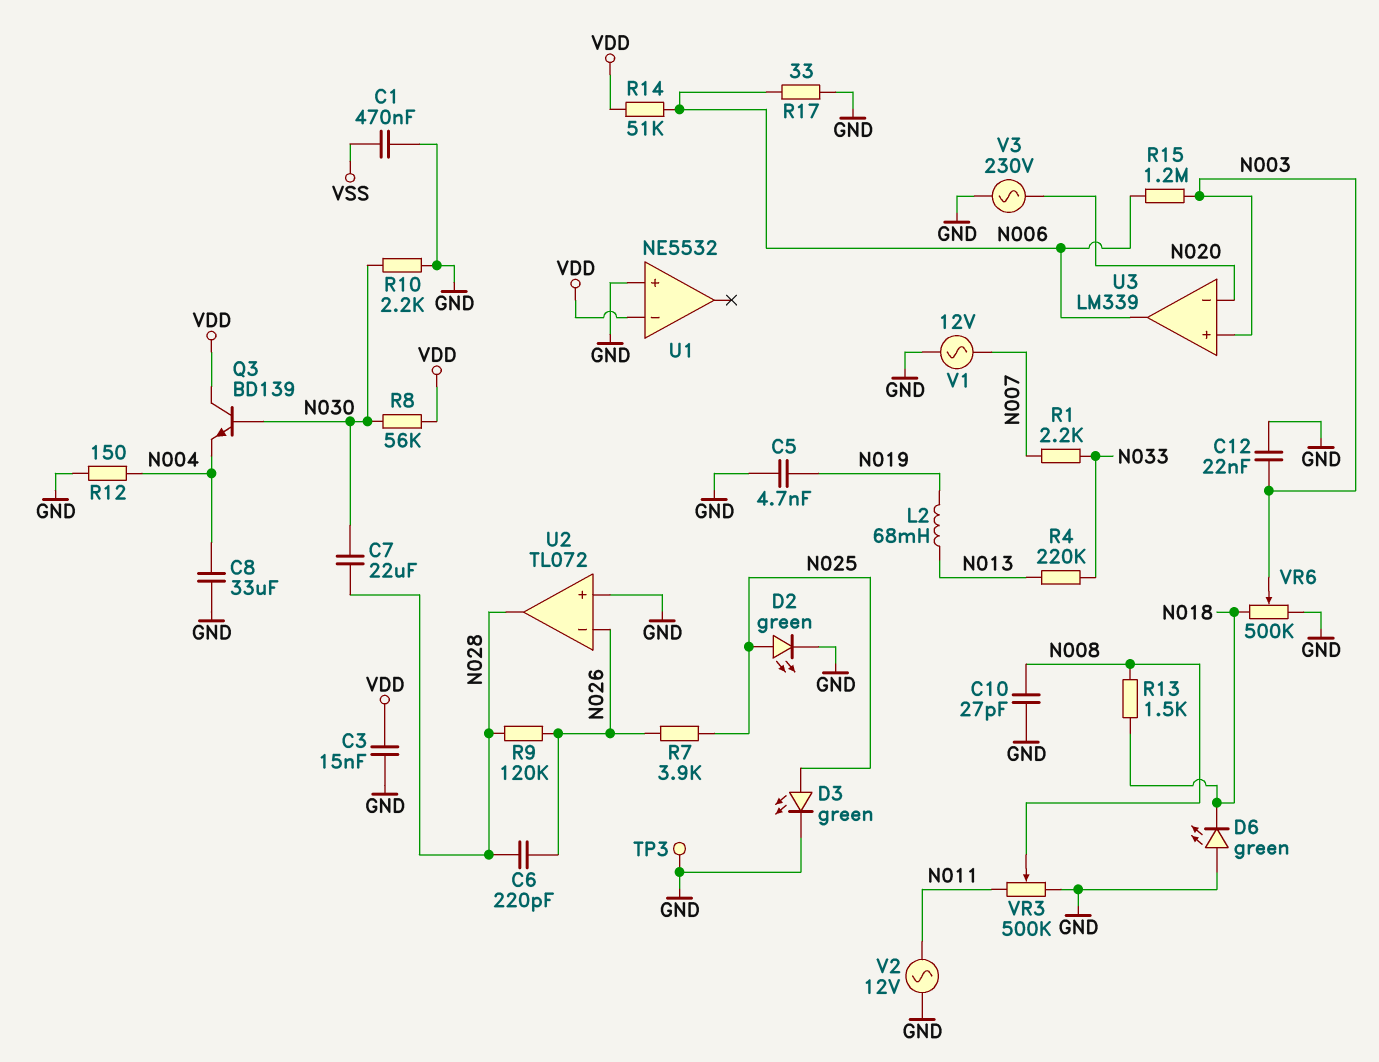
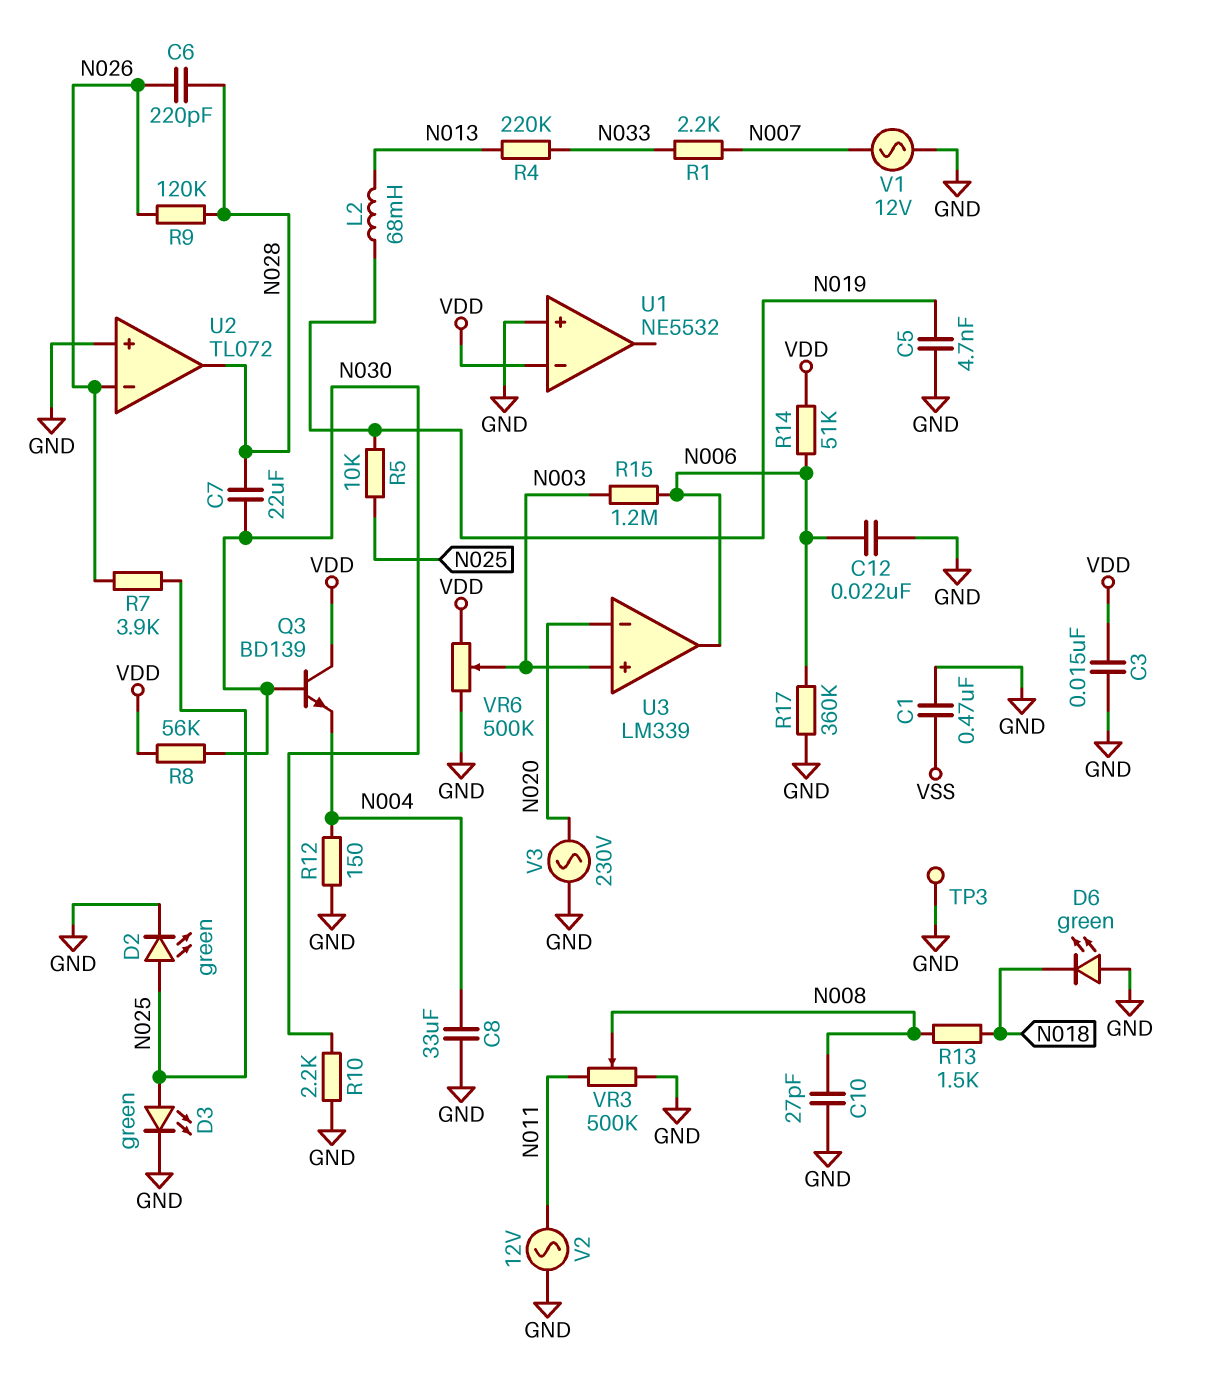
C12: 22nF (GND, N003) -> 22nF (GND, N006)
R5: none -> 10k (N019, N025)
R17: 33 (GND, N006) -> 360k (GND, N006)
VR6: 500k (GND, N018, wiper N003) -> 500k (GND, VDD, wiper N003)

